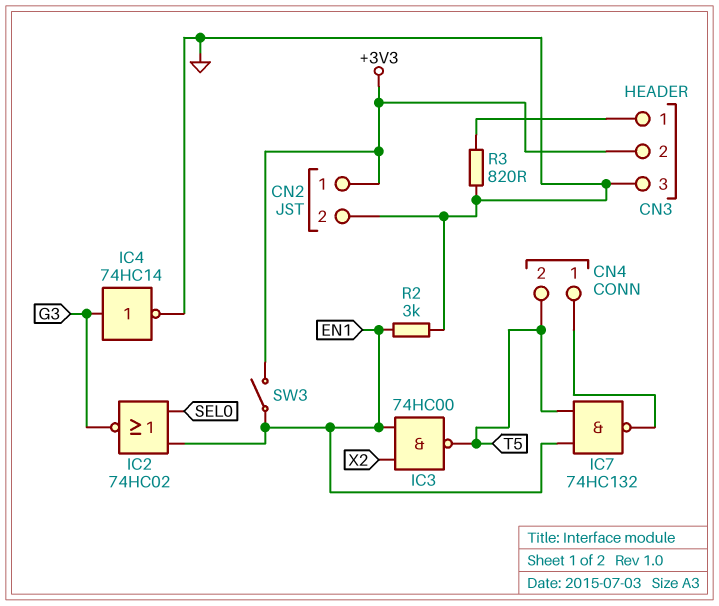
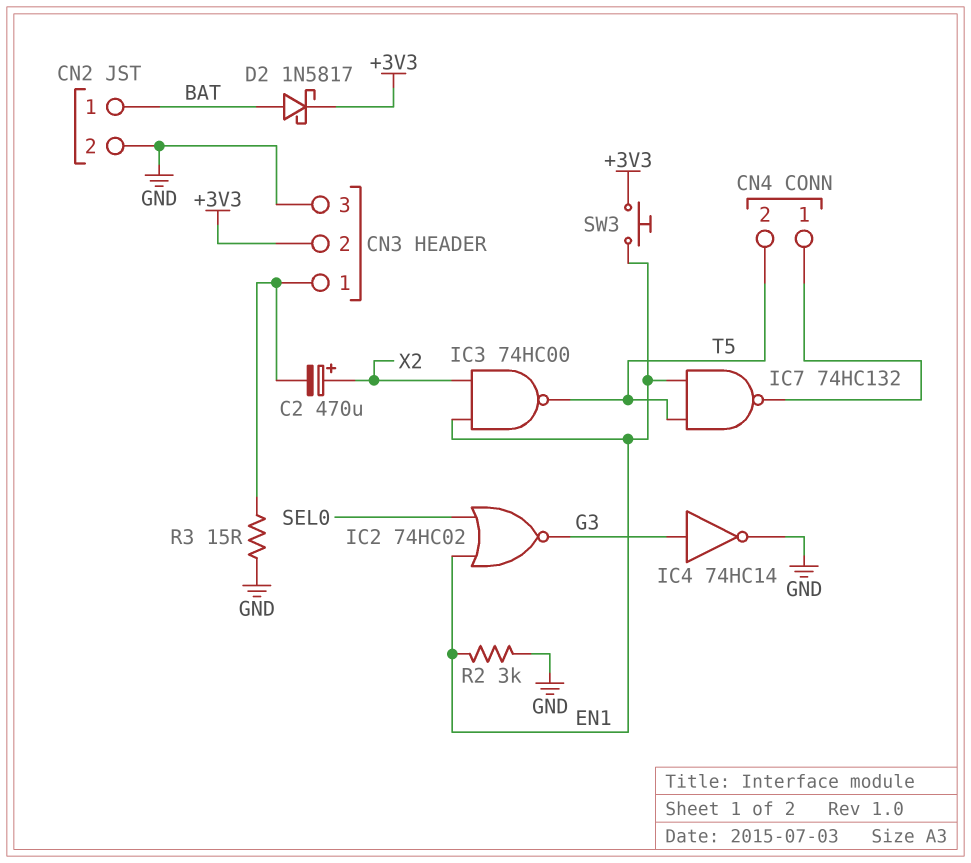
C2: none -> 470uF (plus X2, minus CN3/1)
CN2 pin 1: +3V3 -> BAT
D2: none -> schottky 1N5817 (A BAT, K +3V3)
R3: 820 (CN3/1, GND) -> 15 (CN3/1, GND)
SW3: switch (+3V3, EN1) -> button (+3V3, EN1)

